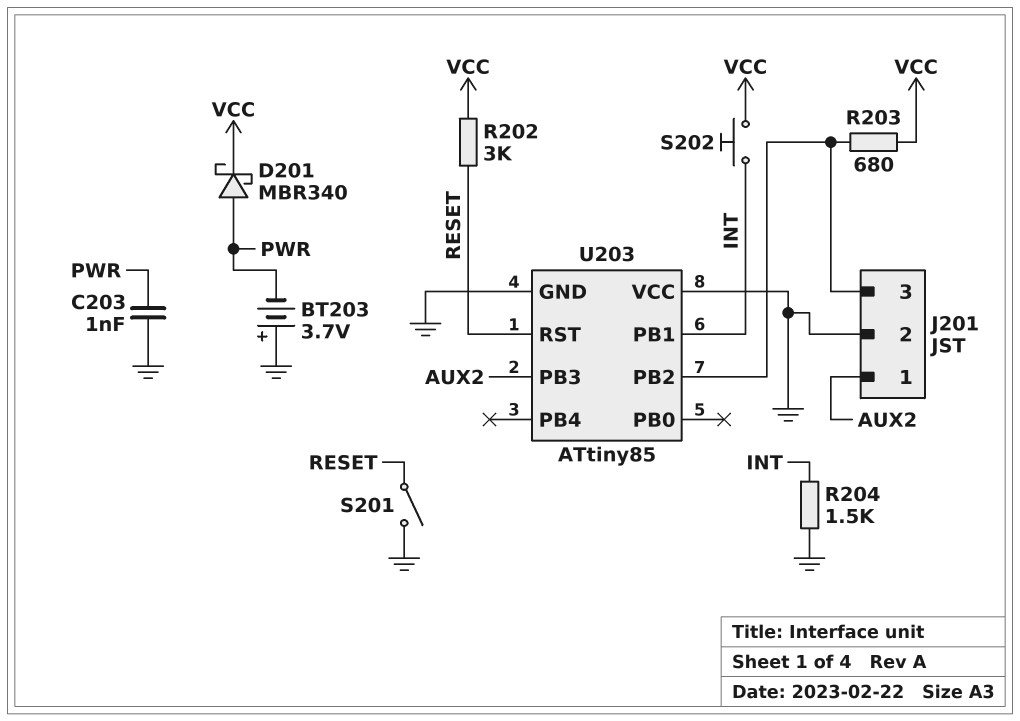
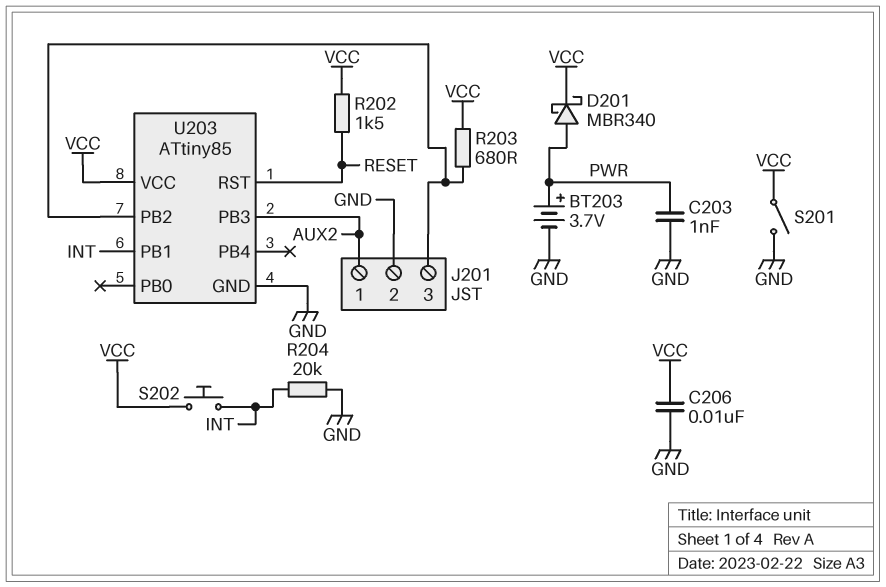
BT203: 3.7V (plus GND, minus PWR) -> 3.7V (plus PWR, minus GND)
C206: none -> 10nF (GND, VCC)
R202: 3k (RESET, VCC) -> 1.5k (RESET, VCC)
R204: 1.5k (GND, INT) -> 20k (GND, INT)
S201: switch (GND, RESET) -> switch (GND, VCC)
U203 pin VCC: GND -> VCC

